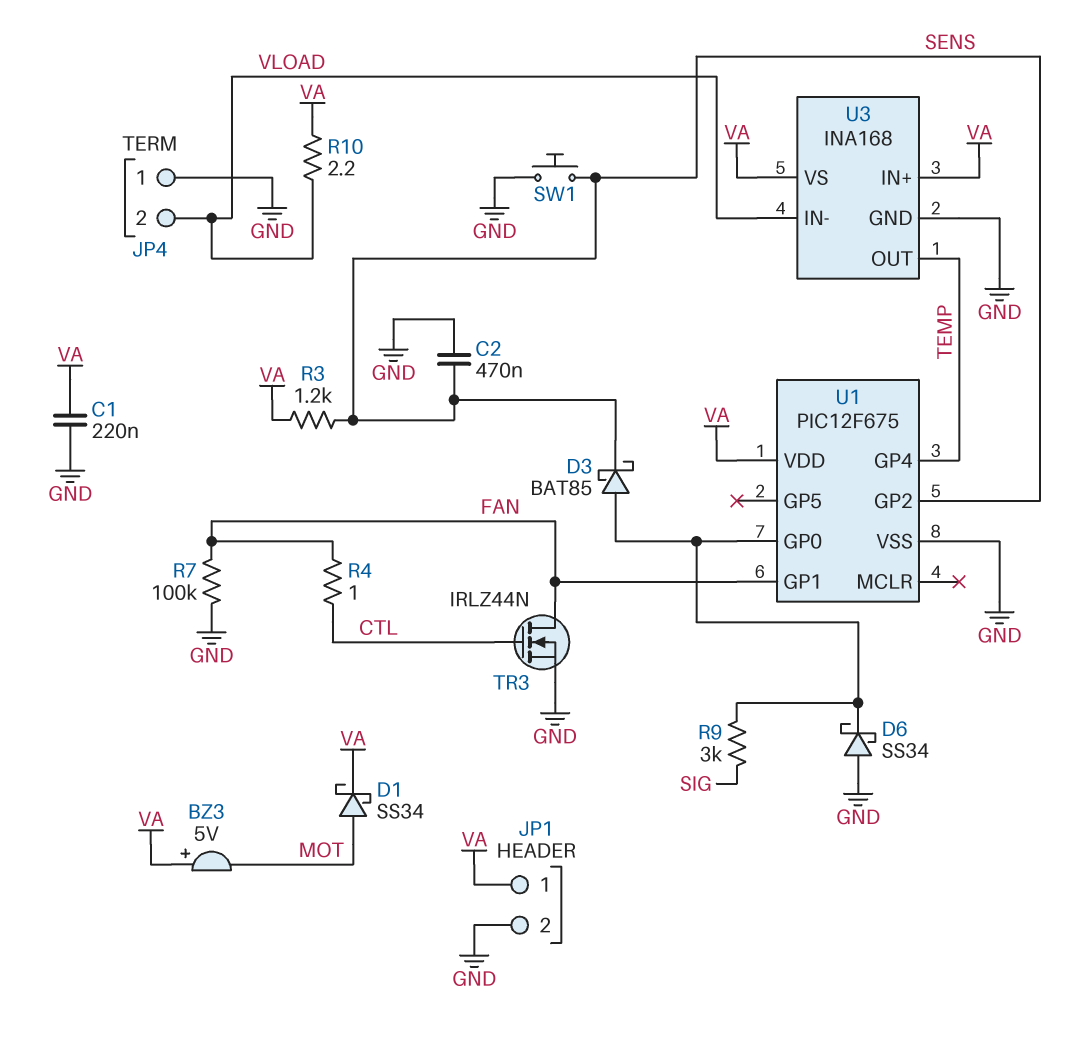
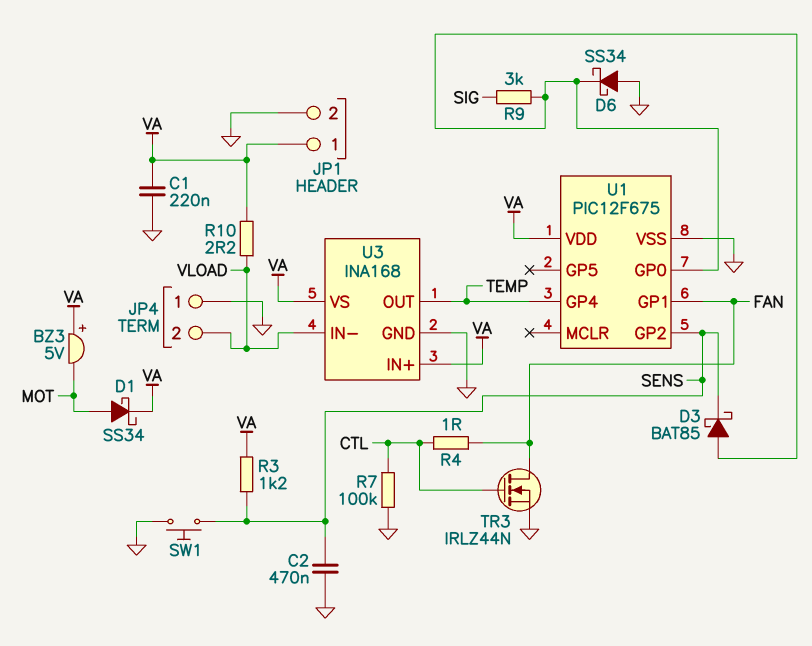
R7: 100k (FAN, GND) -> 100k (CTL, GND)

